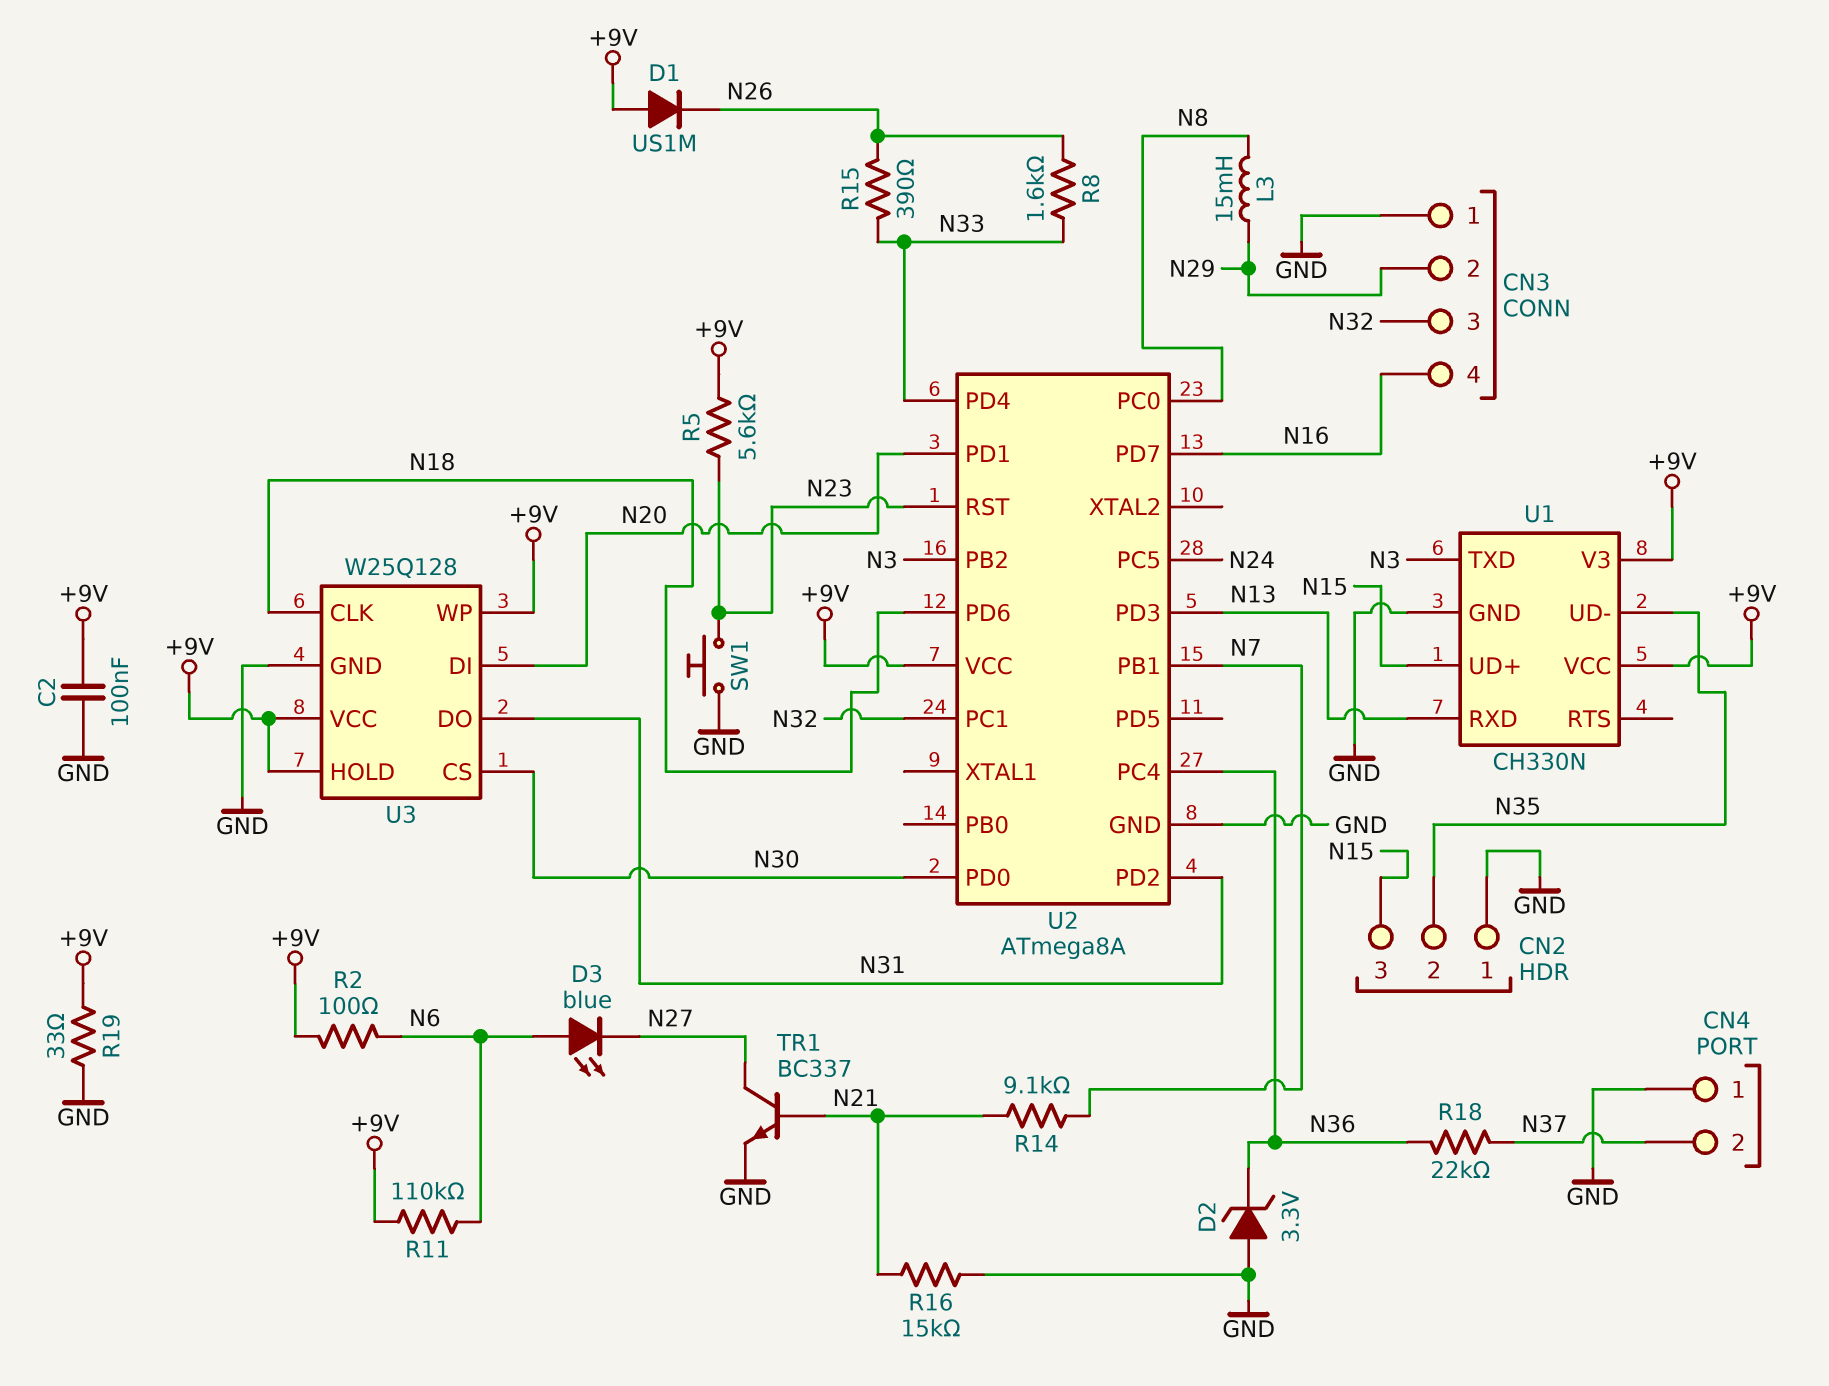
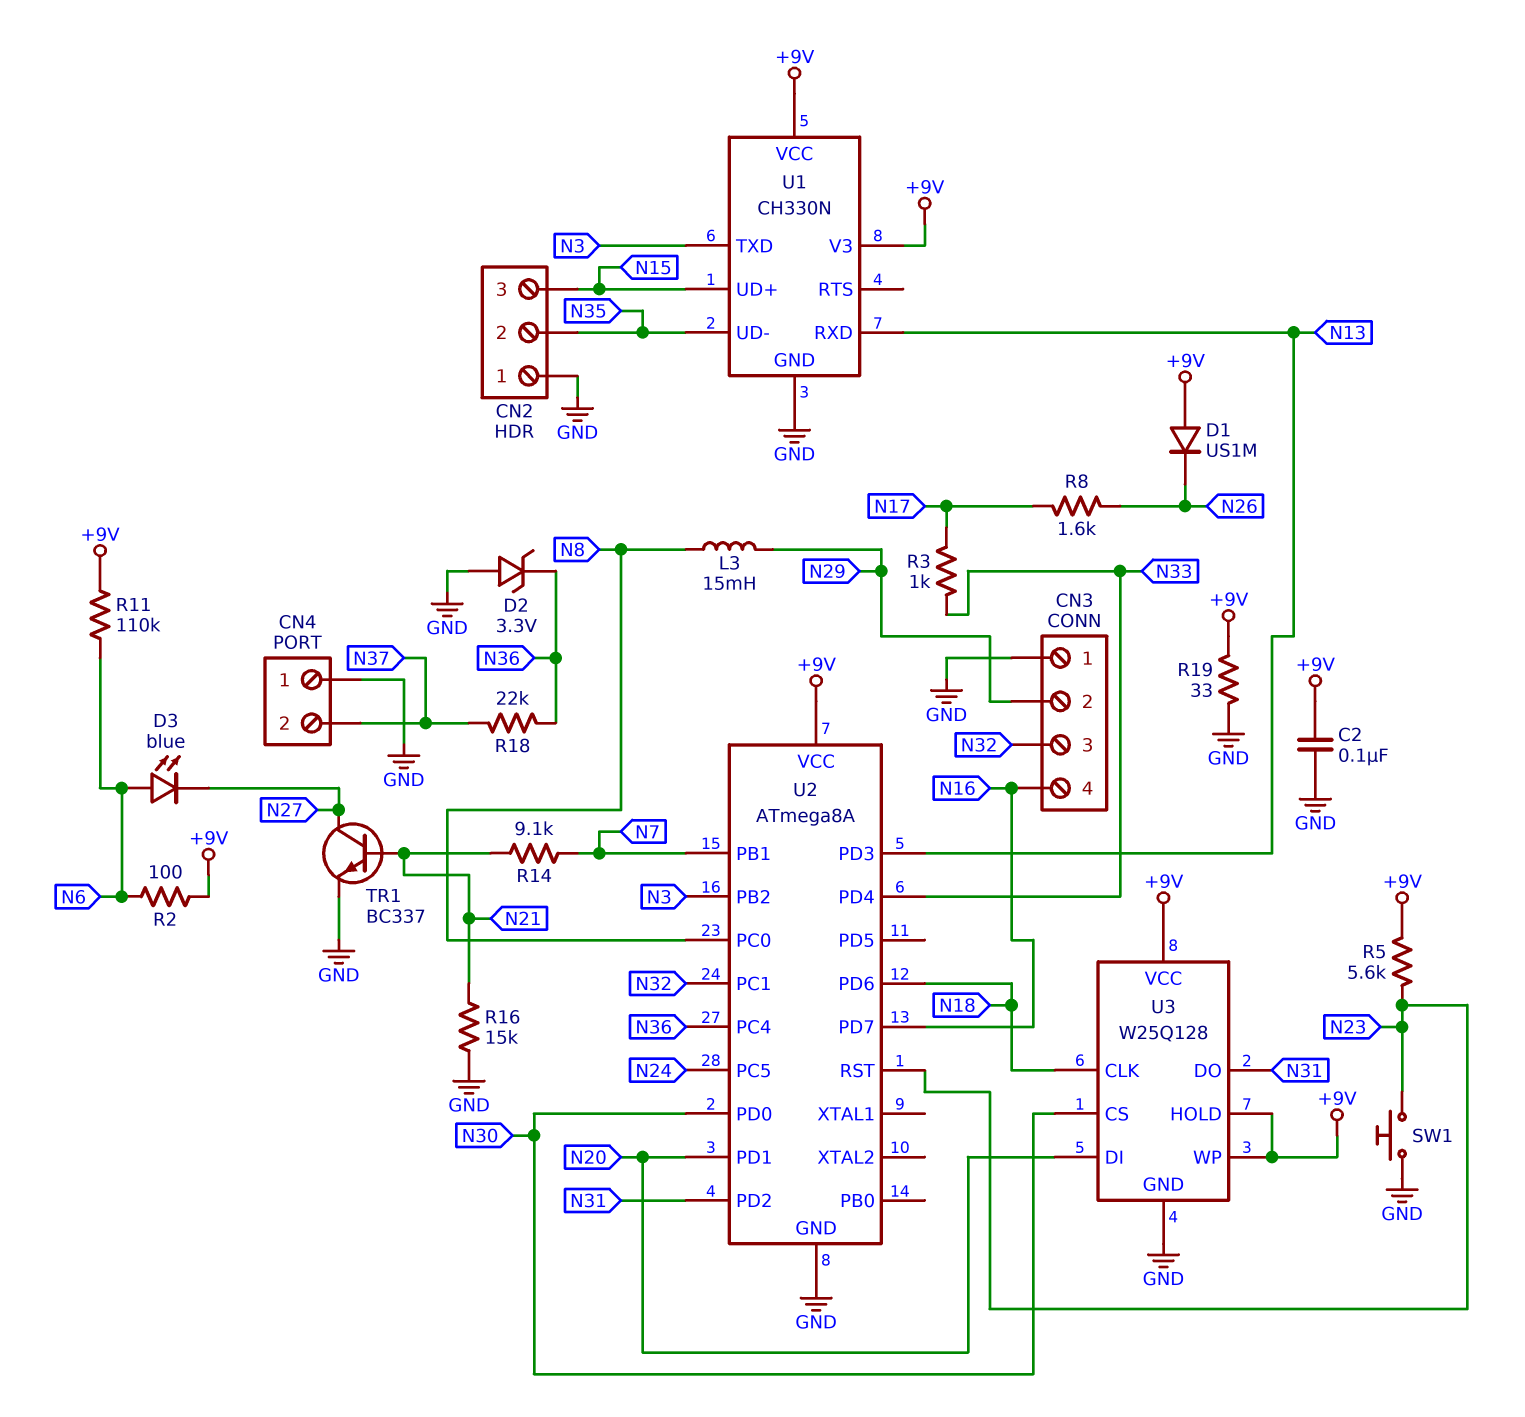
R3: none -> 1k (N17, N33)
R8: 1.6k (N26, N33) -> 1.6k (N17, N26)
R15: 390 (N26, N33) -> none

